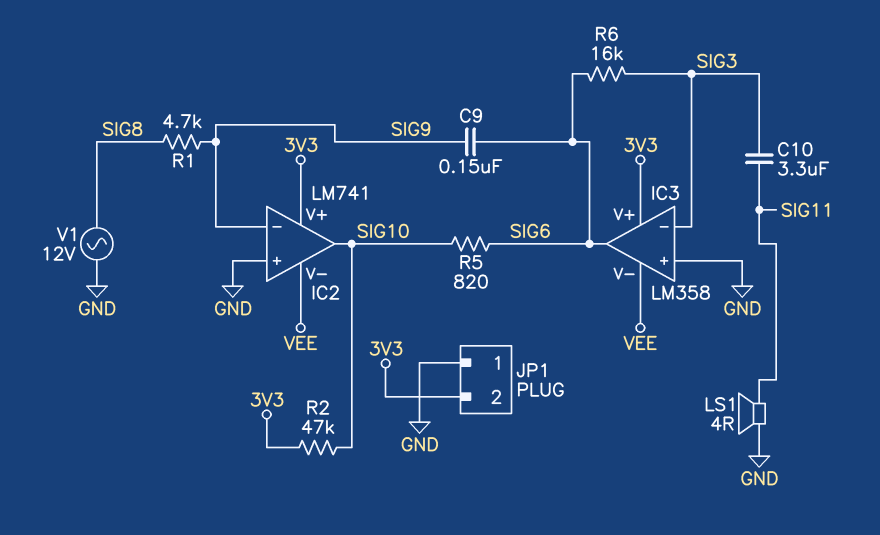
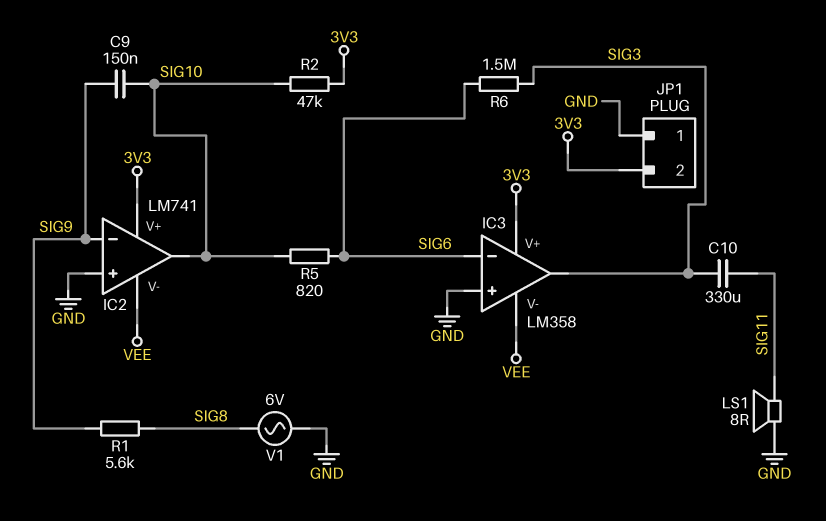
C9: 150nF (SIG6, SIG9) -> 150nF (SIG9, SIG10)
C10: 3.3uF (SIG3, SIG11) -> 330uF (SIG3, SIG11)
IC3 pin in-: SIG3 -> SIG6
IC3 pin out: SIG6 -> SIG3
LS1: speaker 4R (GND, SIG11) -> speaker 8R (GND, SIG11)
R1: 4.7k (SIG8, SIG9) -> 5.6k (SIG8, SIG9)
R6: 16k (SIG3, SIG6) -> 1.5M (SIG3, SIG6)
V1: AC 12V (GND, SIG8) -> AC 6V (GND, SIG8)

